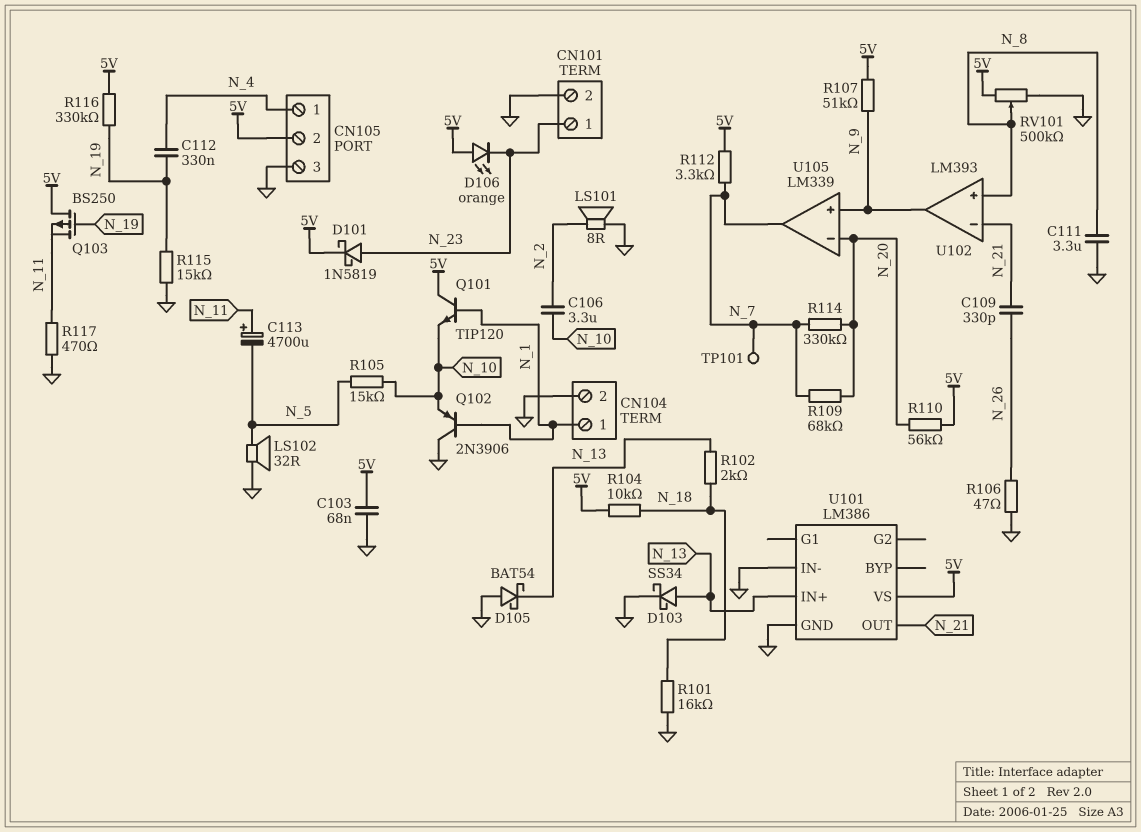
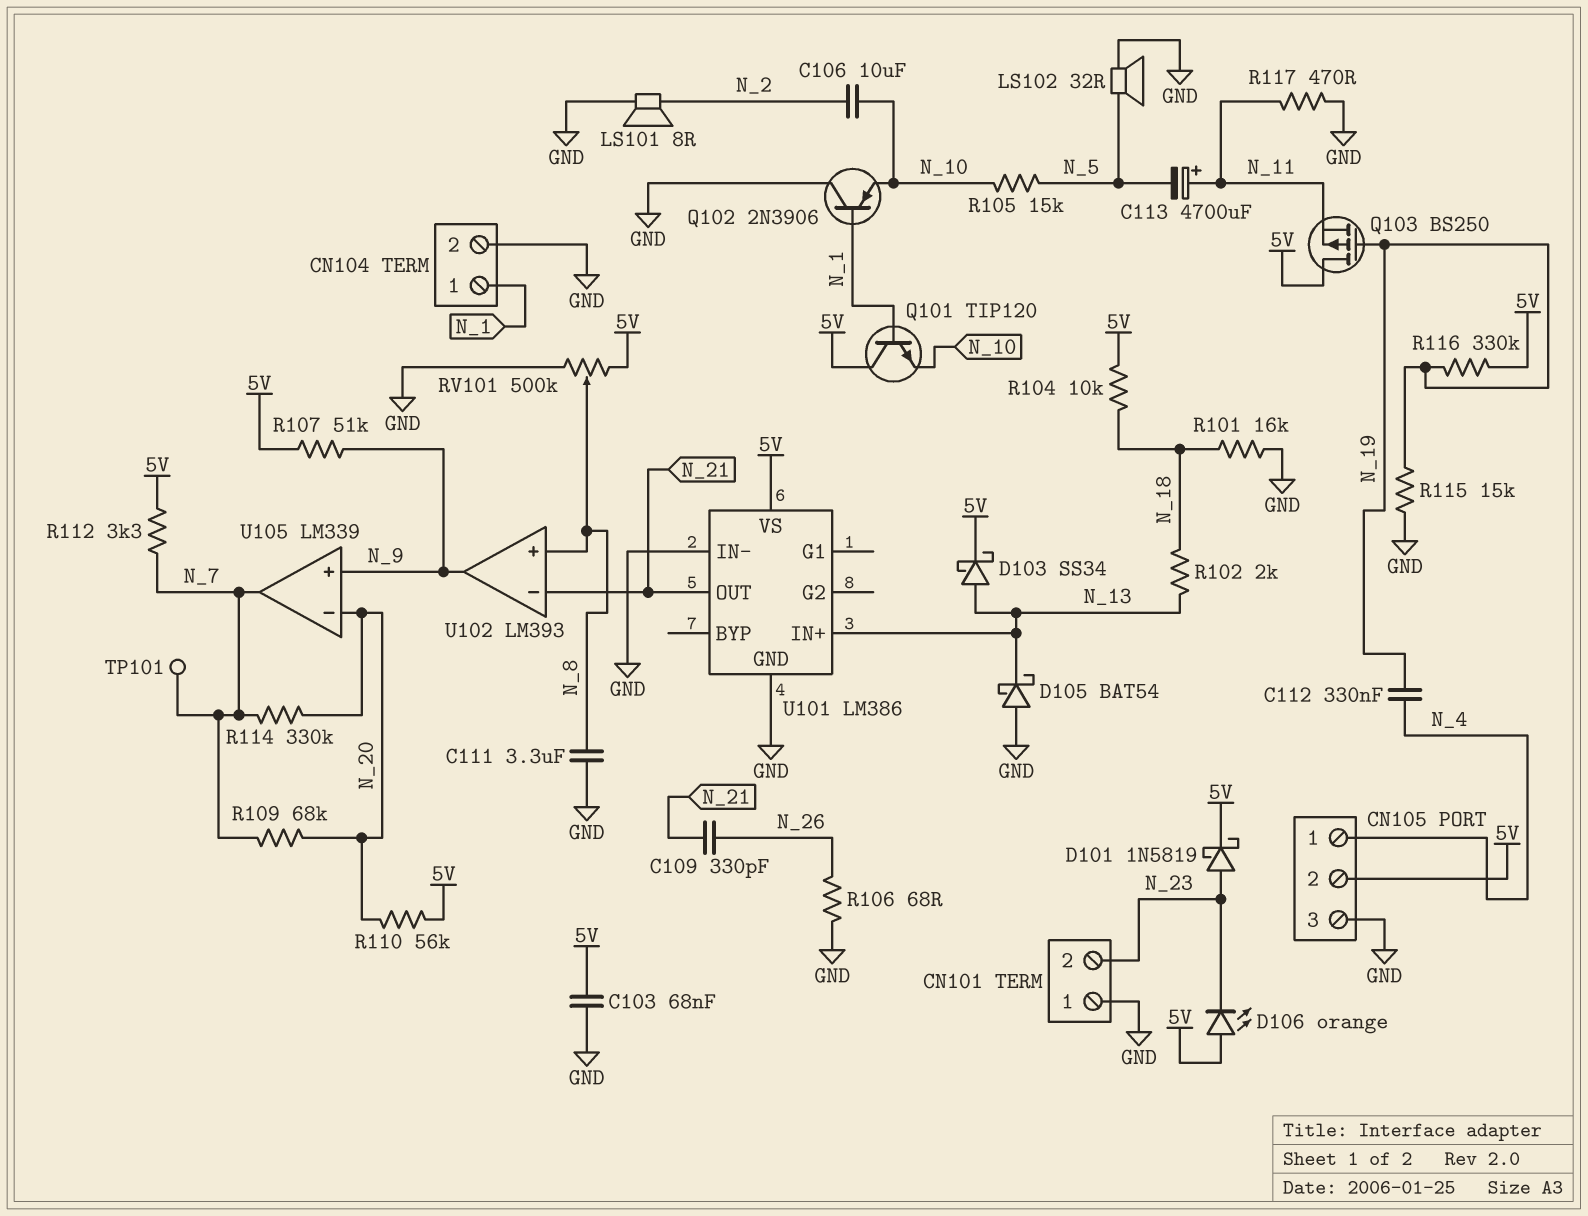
C106: 3.3uF (N_2, N_10) -> 10uF (N_2, N_10)
CN101 pin 1: N_23 -> GND
CN101 pin 2: GND -> N_23
D103: schottky SS34 (A N_13, K GND) -> schottky SS34 (A N_13, K 5V)
R106: 47 (GND, N_26) -> 68 (GND, N_26)

